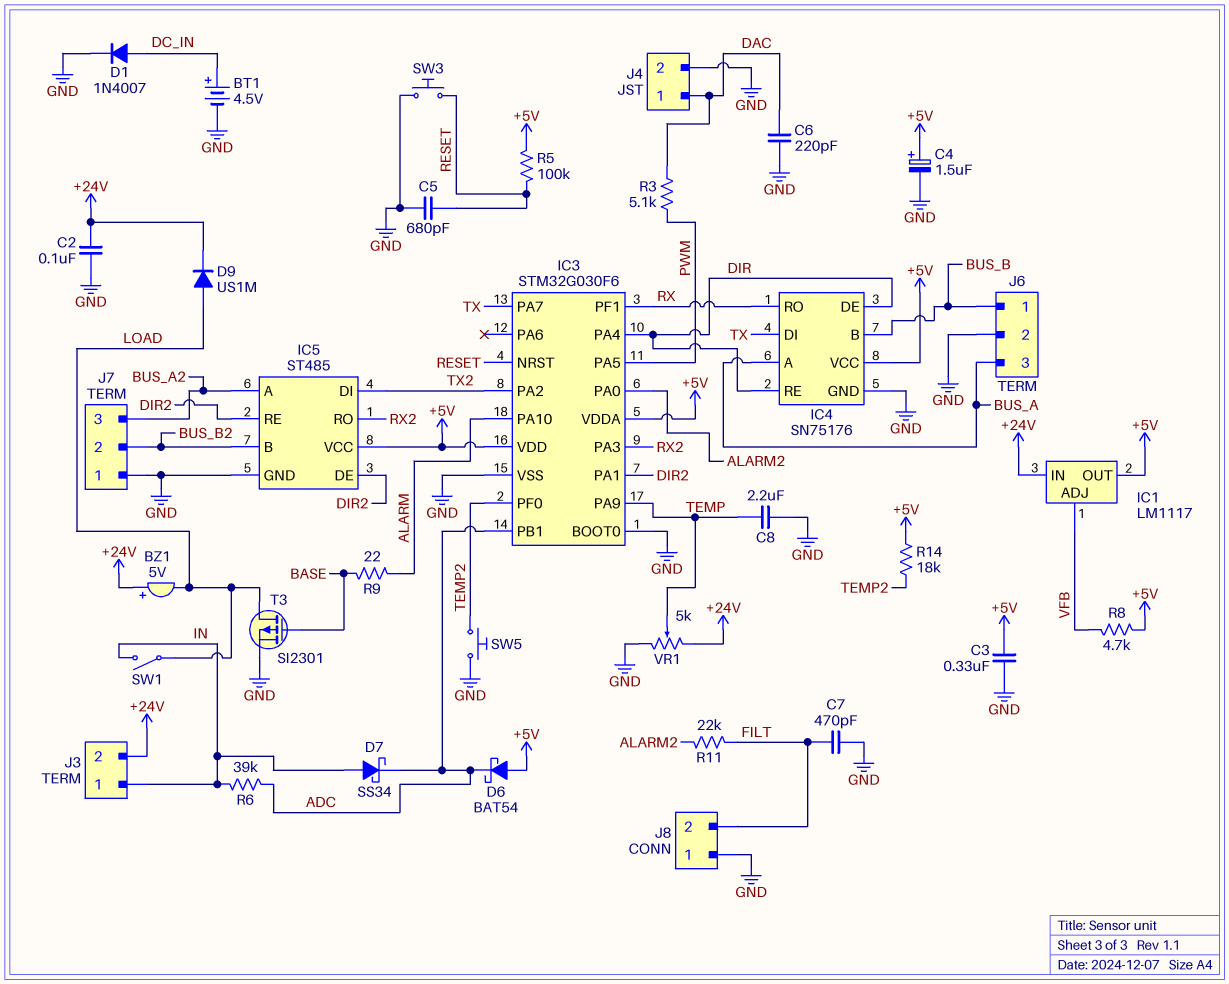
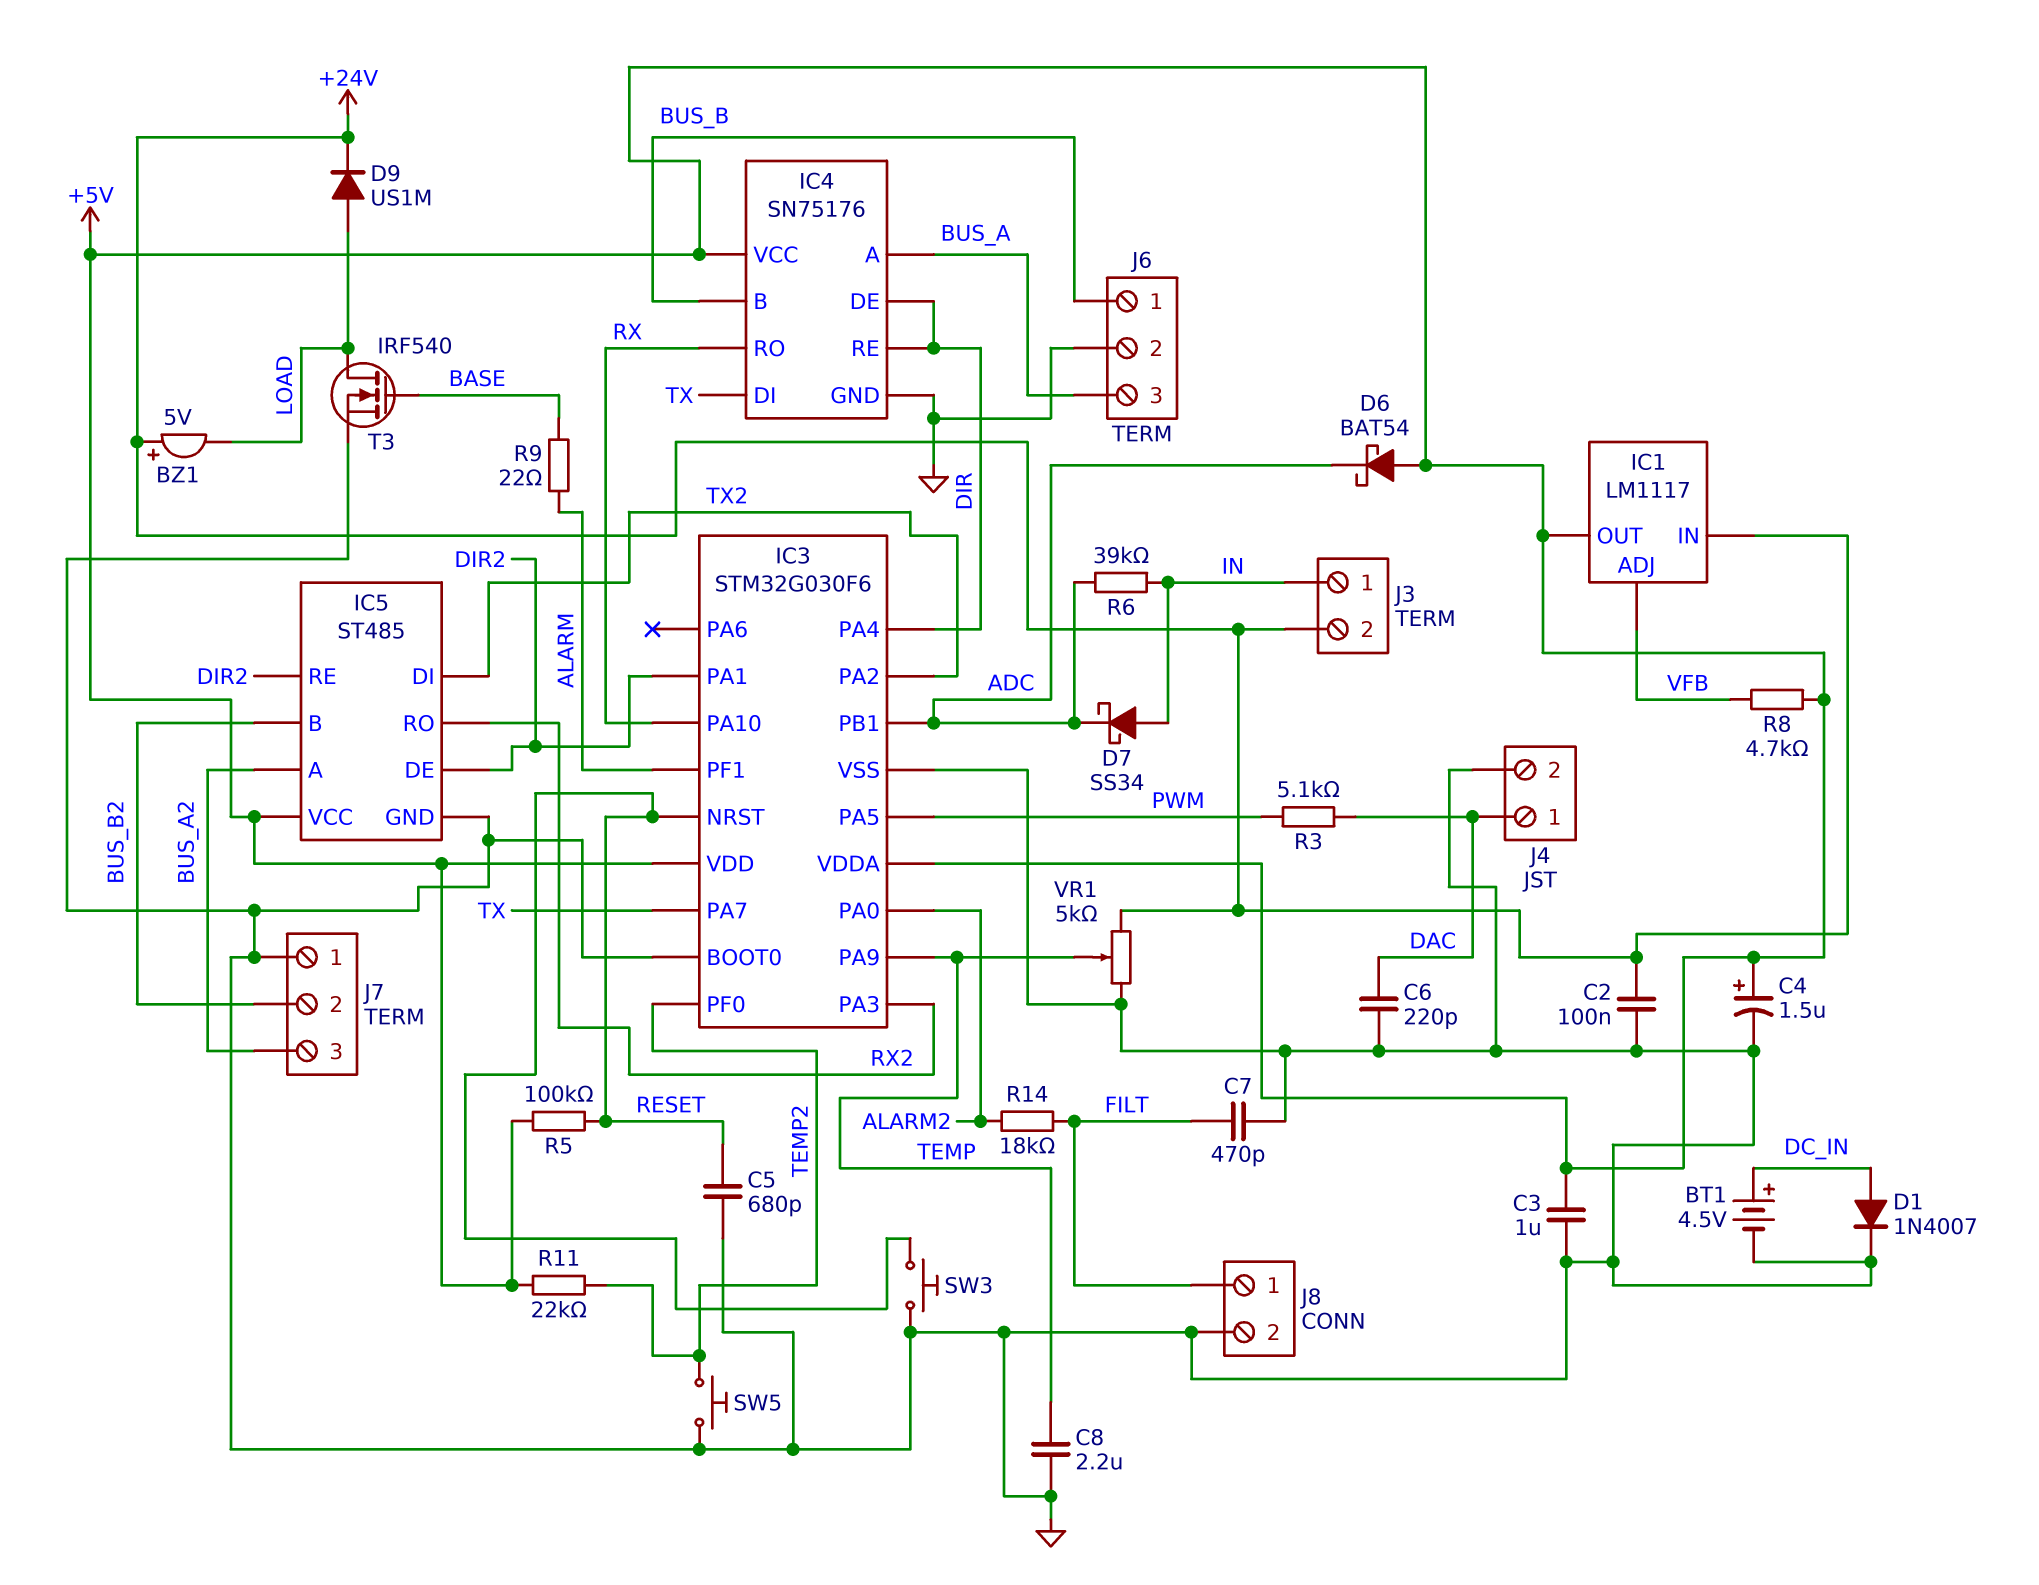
C3: 330nF (+5V, GND) -> 1uF (+5V, GND)
IC3 pin PA10: ALARM -> RX
IC3 pin PF1: RX -> ALARM
J8 pin 1: GND -> FILT
J8 pin 2: FILT -> GND
R11: 22k (ALARM2, FILT) -> 22k (+5V, TEMP2)
R14: 18k (+5V, TEMP2) -> 18k (ALARM2, FILT)
SW1: switch (IN, LOAD) -> none
T3: PMOS SI2301 (G BASE, D LOAD, S GND) -> NMOS IRF540 (G BASE, D LOAD, S GND)

